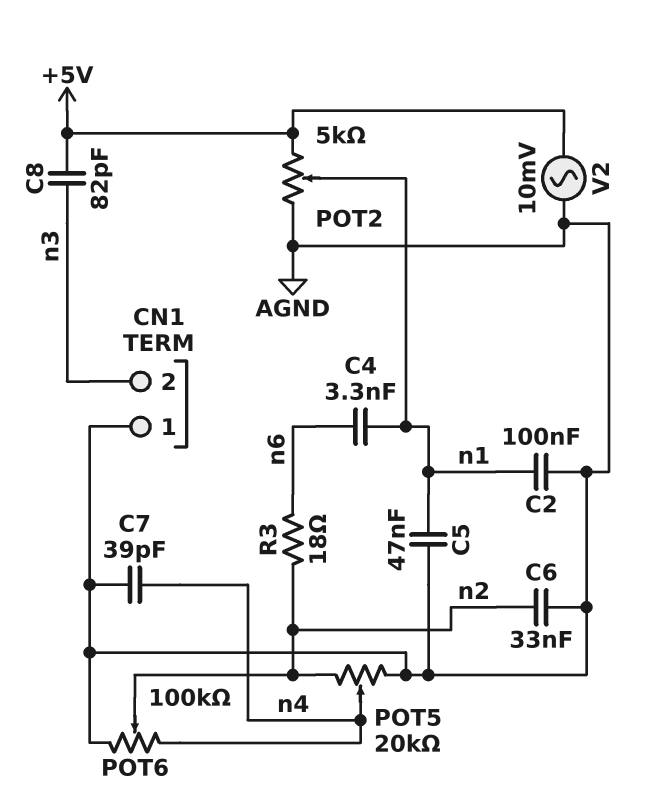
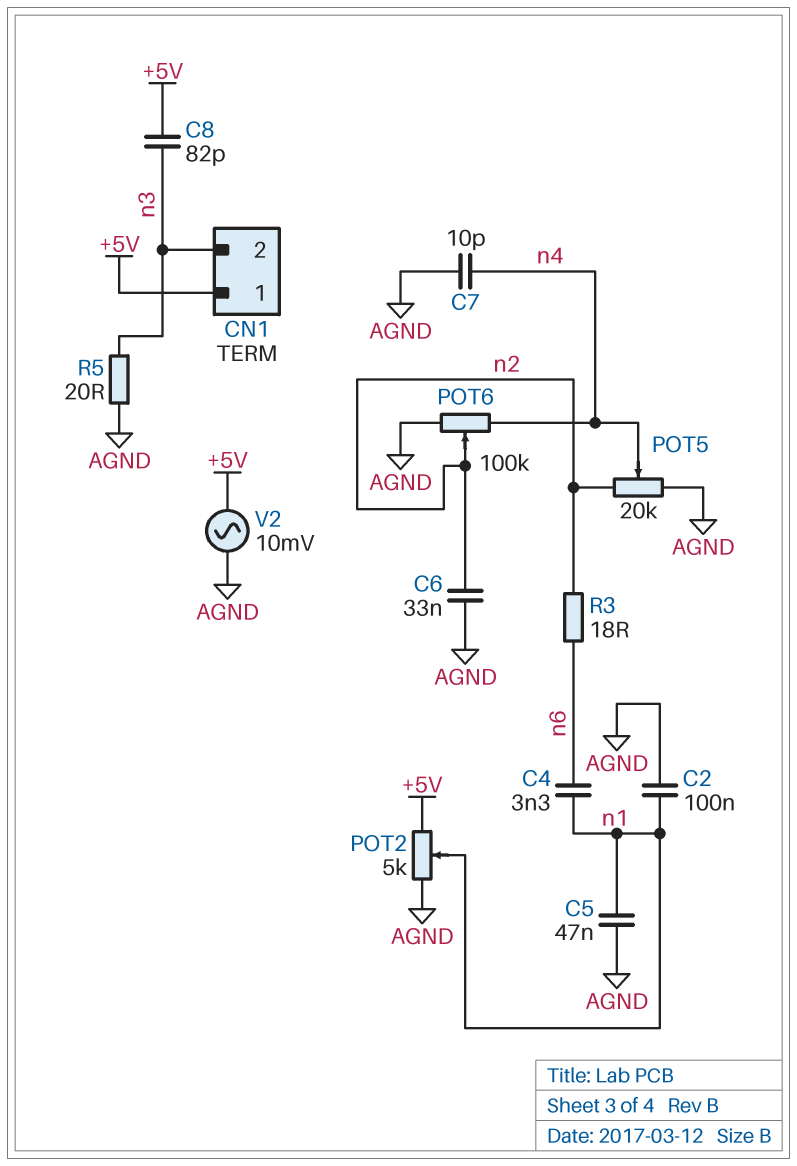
C7: 39pF (AGND, n4) -> 10pF (AGND, n4)
CN1 pin 1: AGND -> +5V
R5: none -> 20 (AGND, n3)

